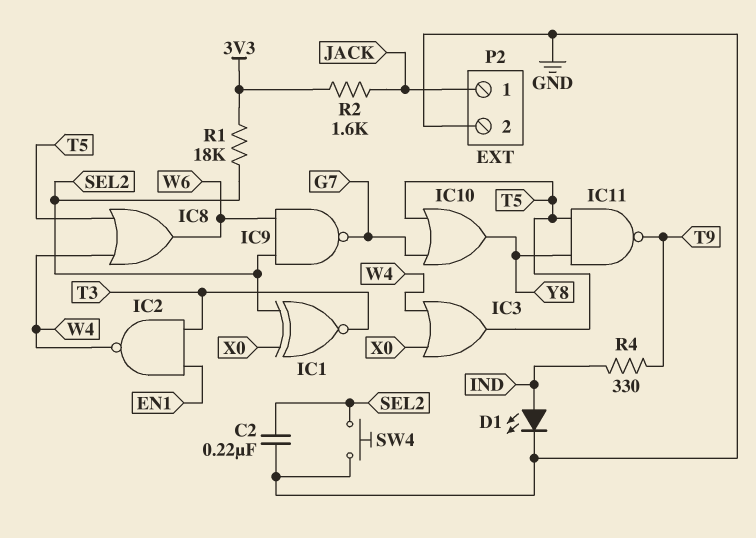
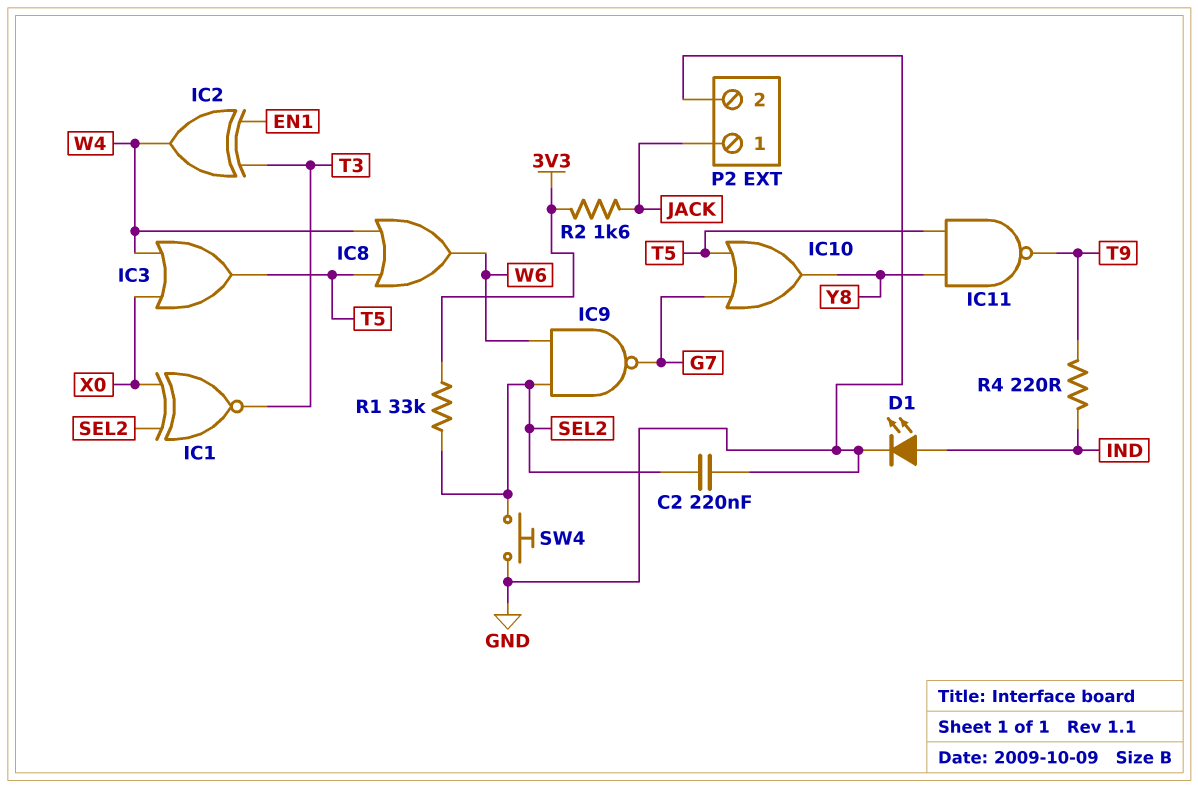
IC2: NAND (in EN1, in T3, out W4) -> XOR (in EN1, in T3, out W4)
R1: 18k (3V3, SEL2) -> 33k (3V3, SEL2)
R4: 330 (IND, T9) -> 220 (IND, T9)

